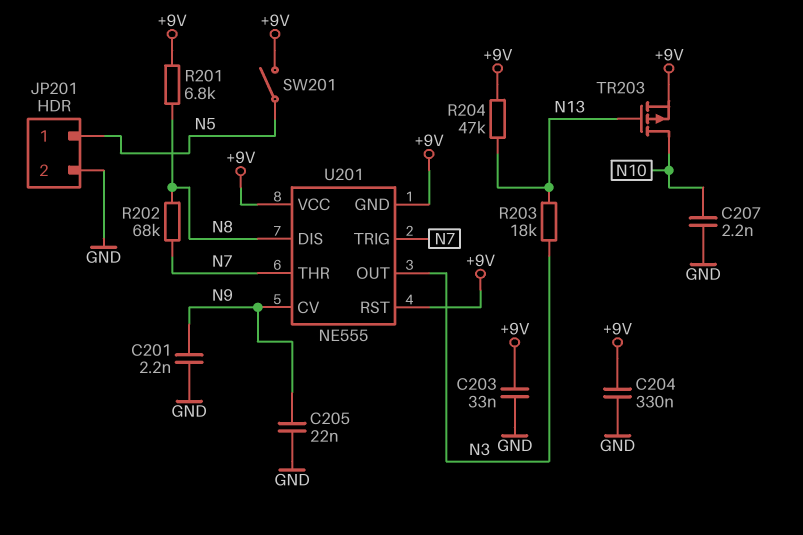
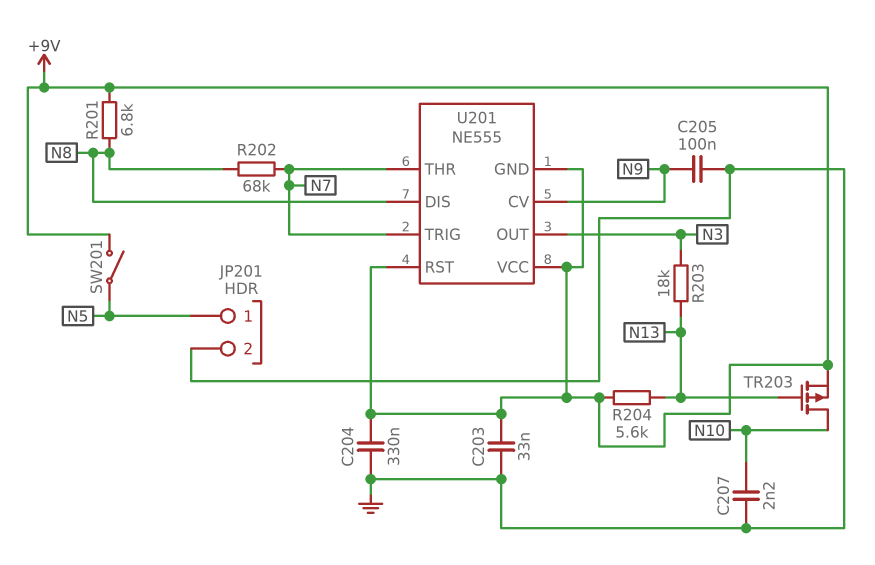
C201: 2.2nF (GND, N9) -> none
C205: 22nF (GND, N9) -> 100nF (GND, N9)
R204: 47k (+9V, N13) -> 5.6k (+9V, N13)

